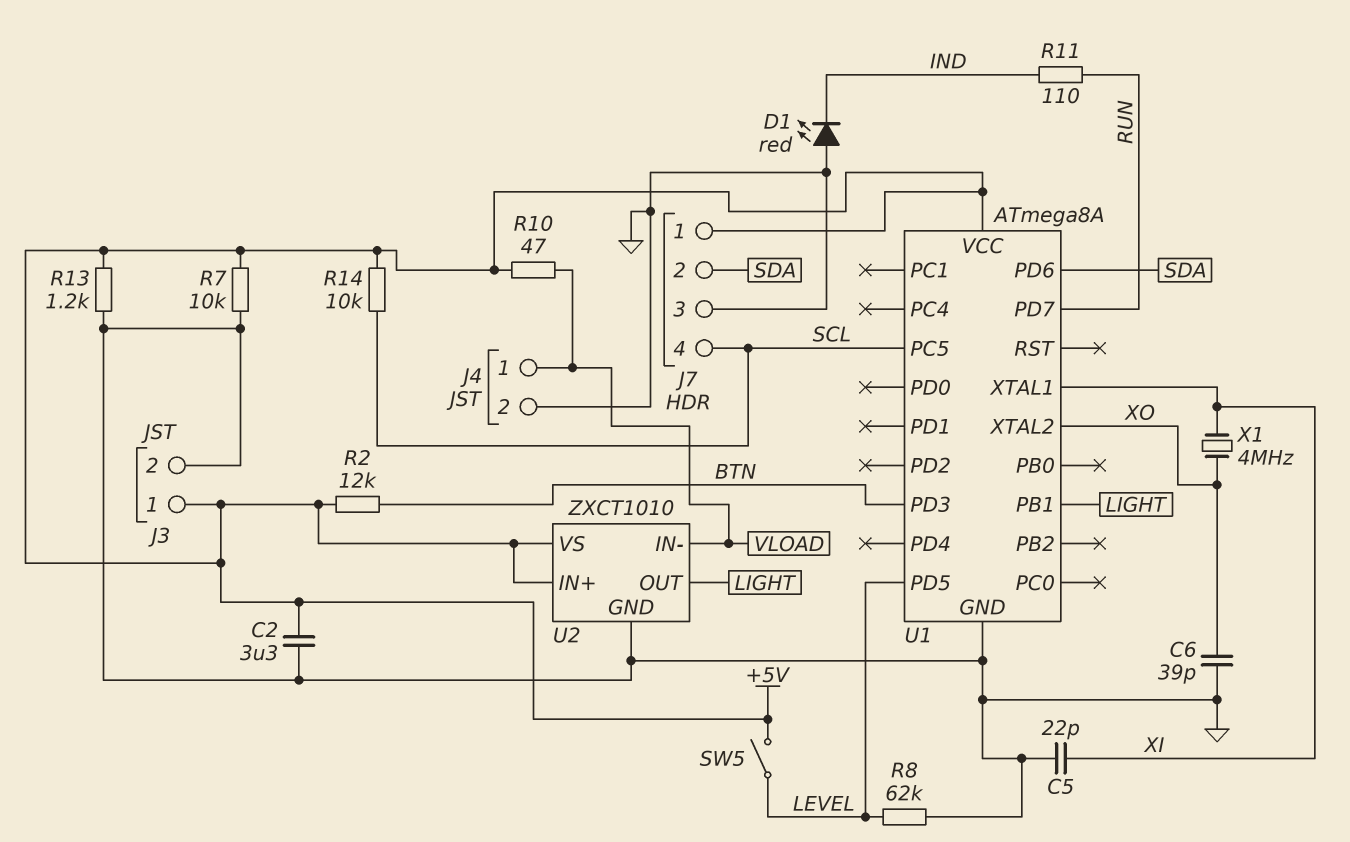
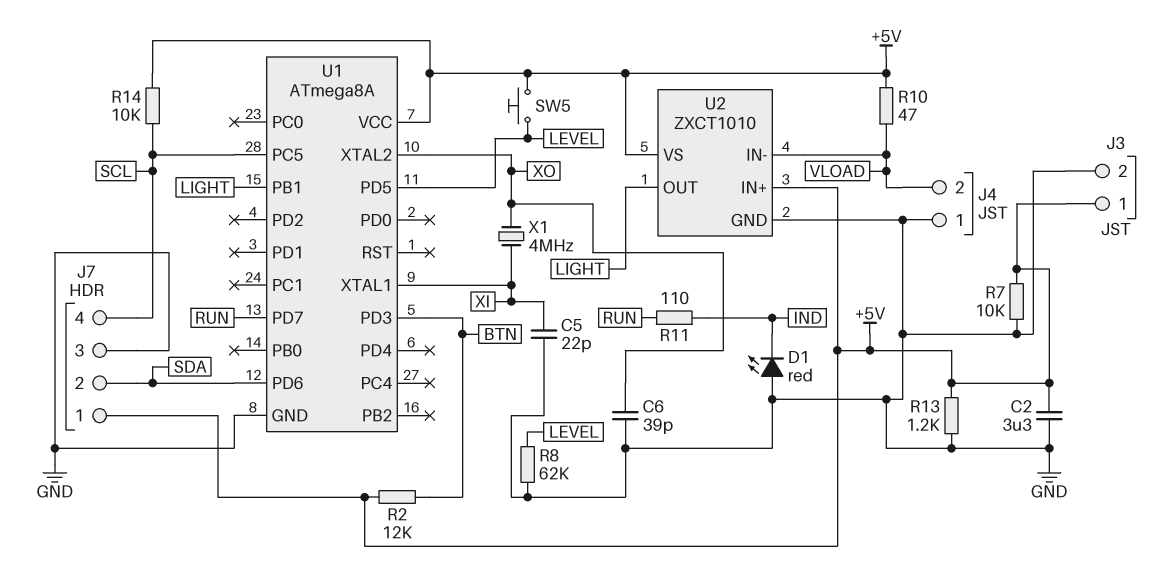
J4 pin 1: VLOAD -> GND
J4 pin 2: GND -> VLOAD
SW5: switch (+5V, LEVEL) -> button (+5V, LEVEL)

